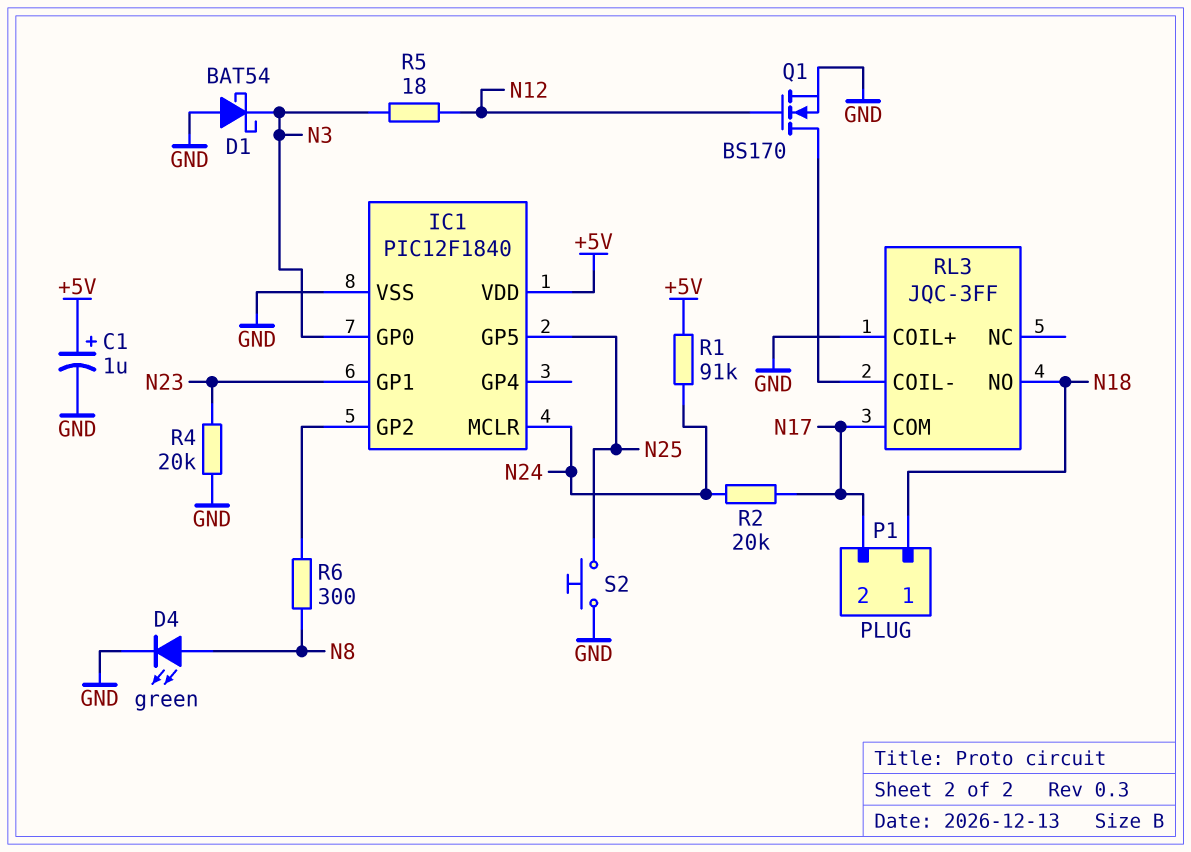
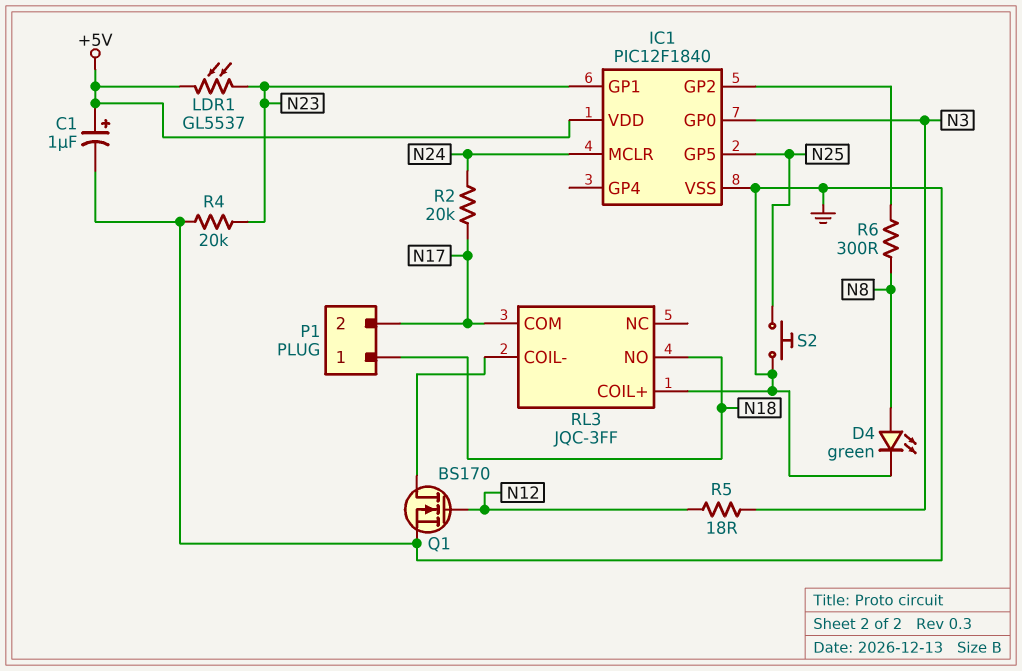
D1: schottky BAT54 (A GND, K N3) -> none
LDR1: none -> GL5537 (+5V, N23)
R1: 91k (+5V, N24) -> none

